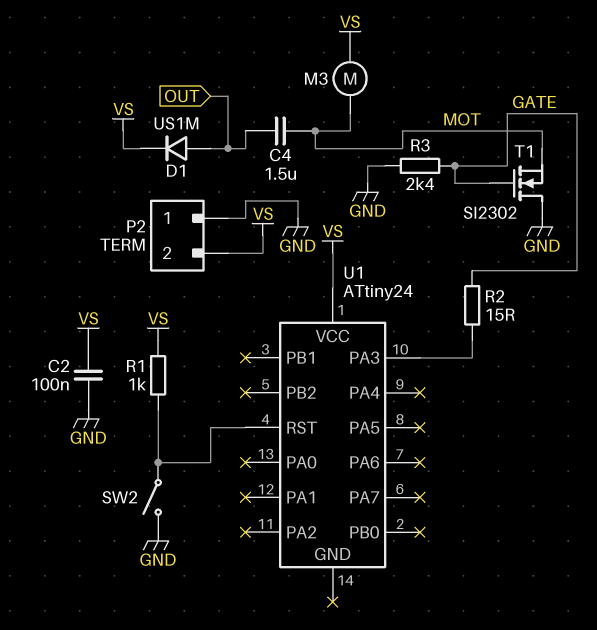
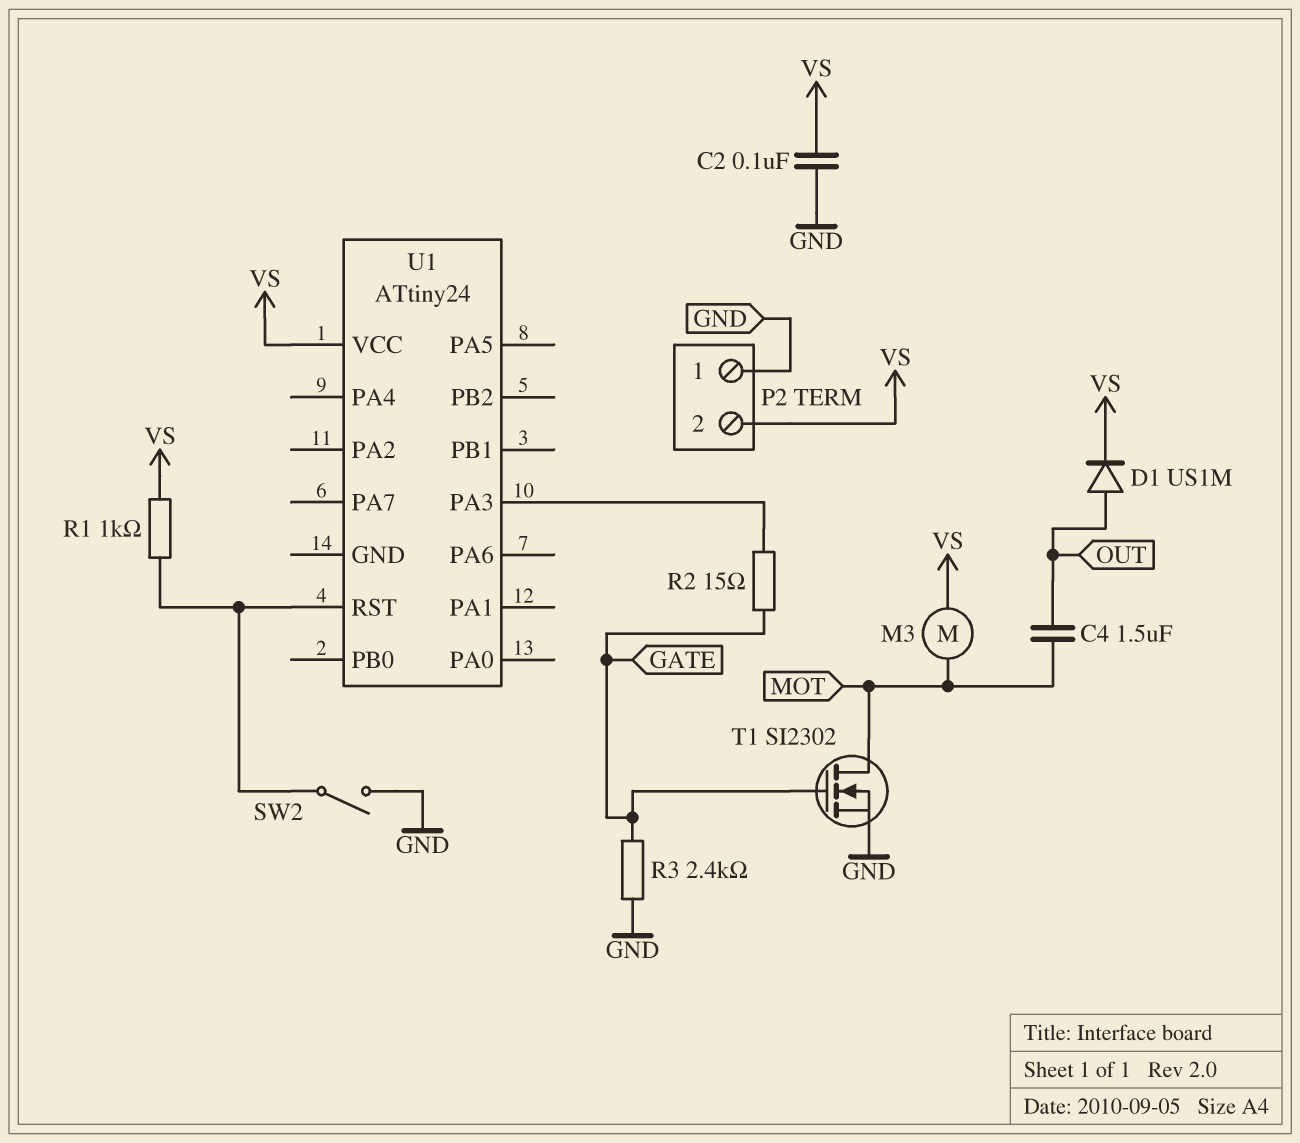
T1: NMOS SI2302 (G GATE, D GND, S MOT) -> NMOS SI2302 (G GATE, D MOT, S GND)

